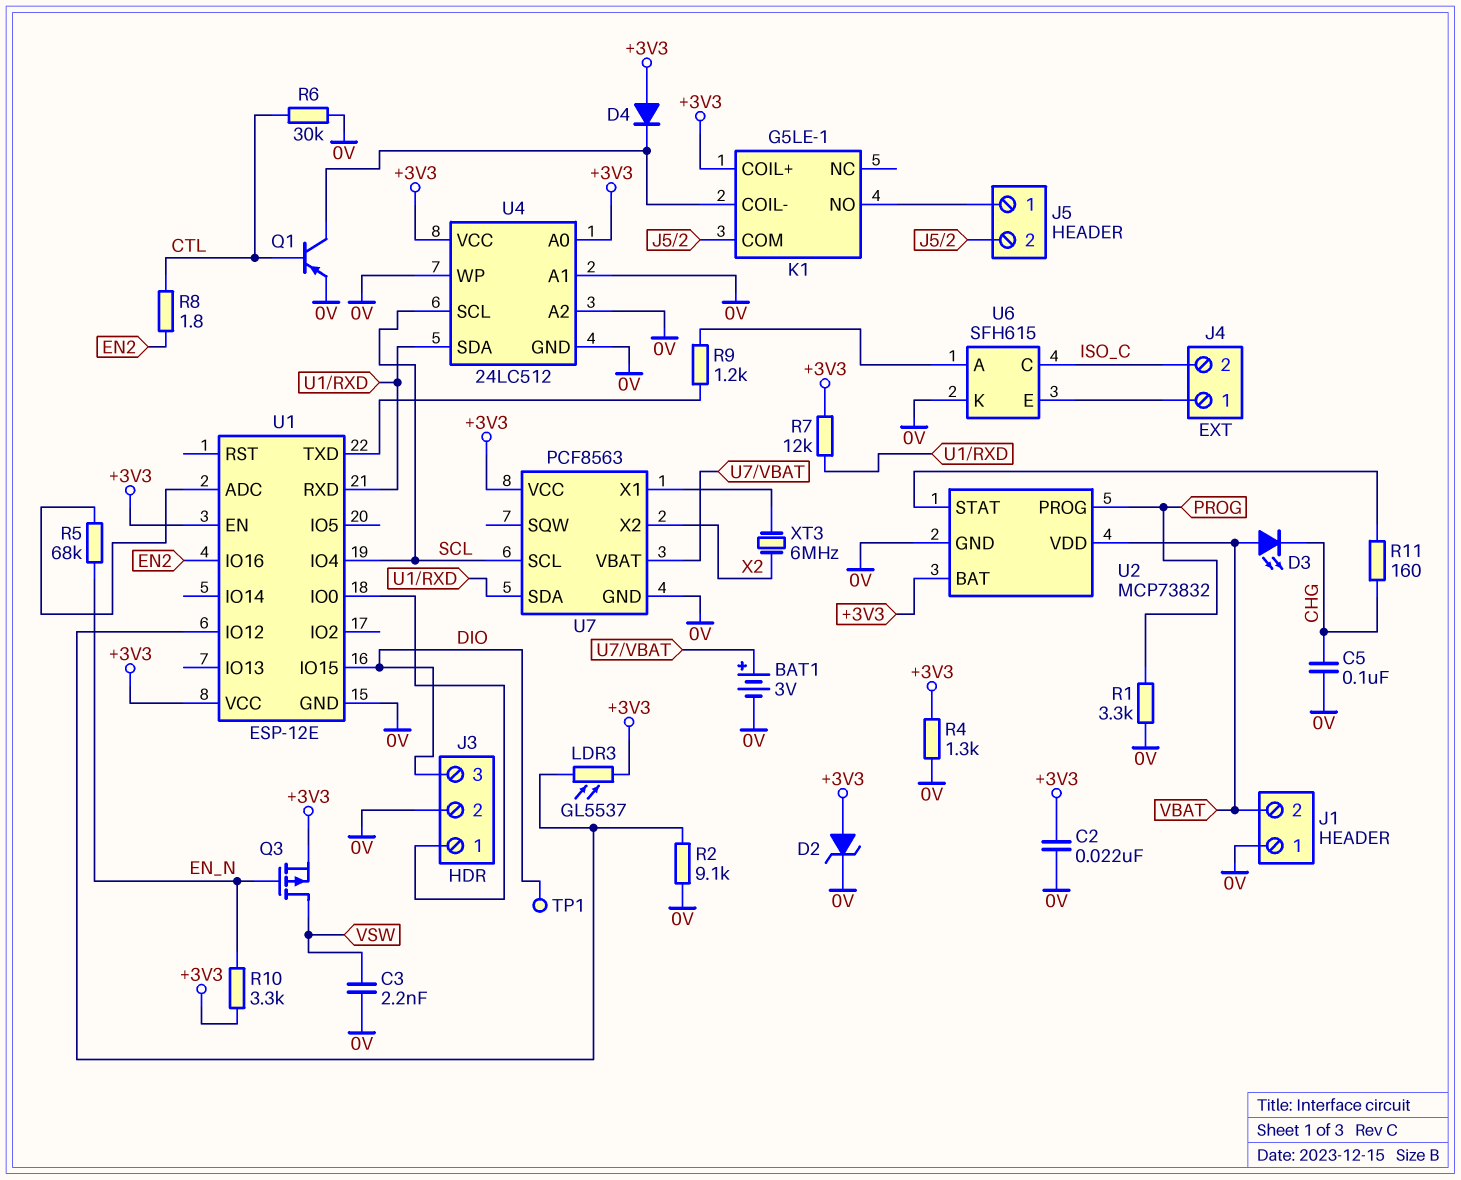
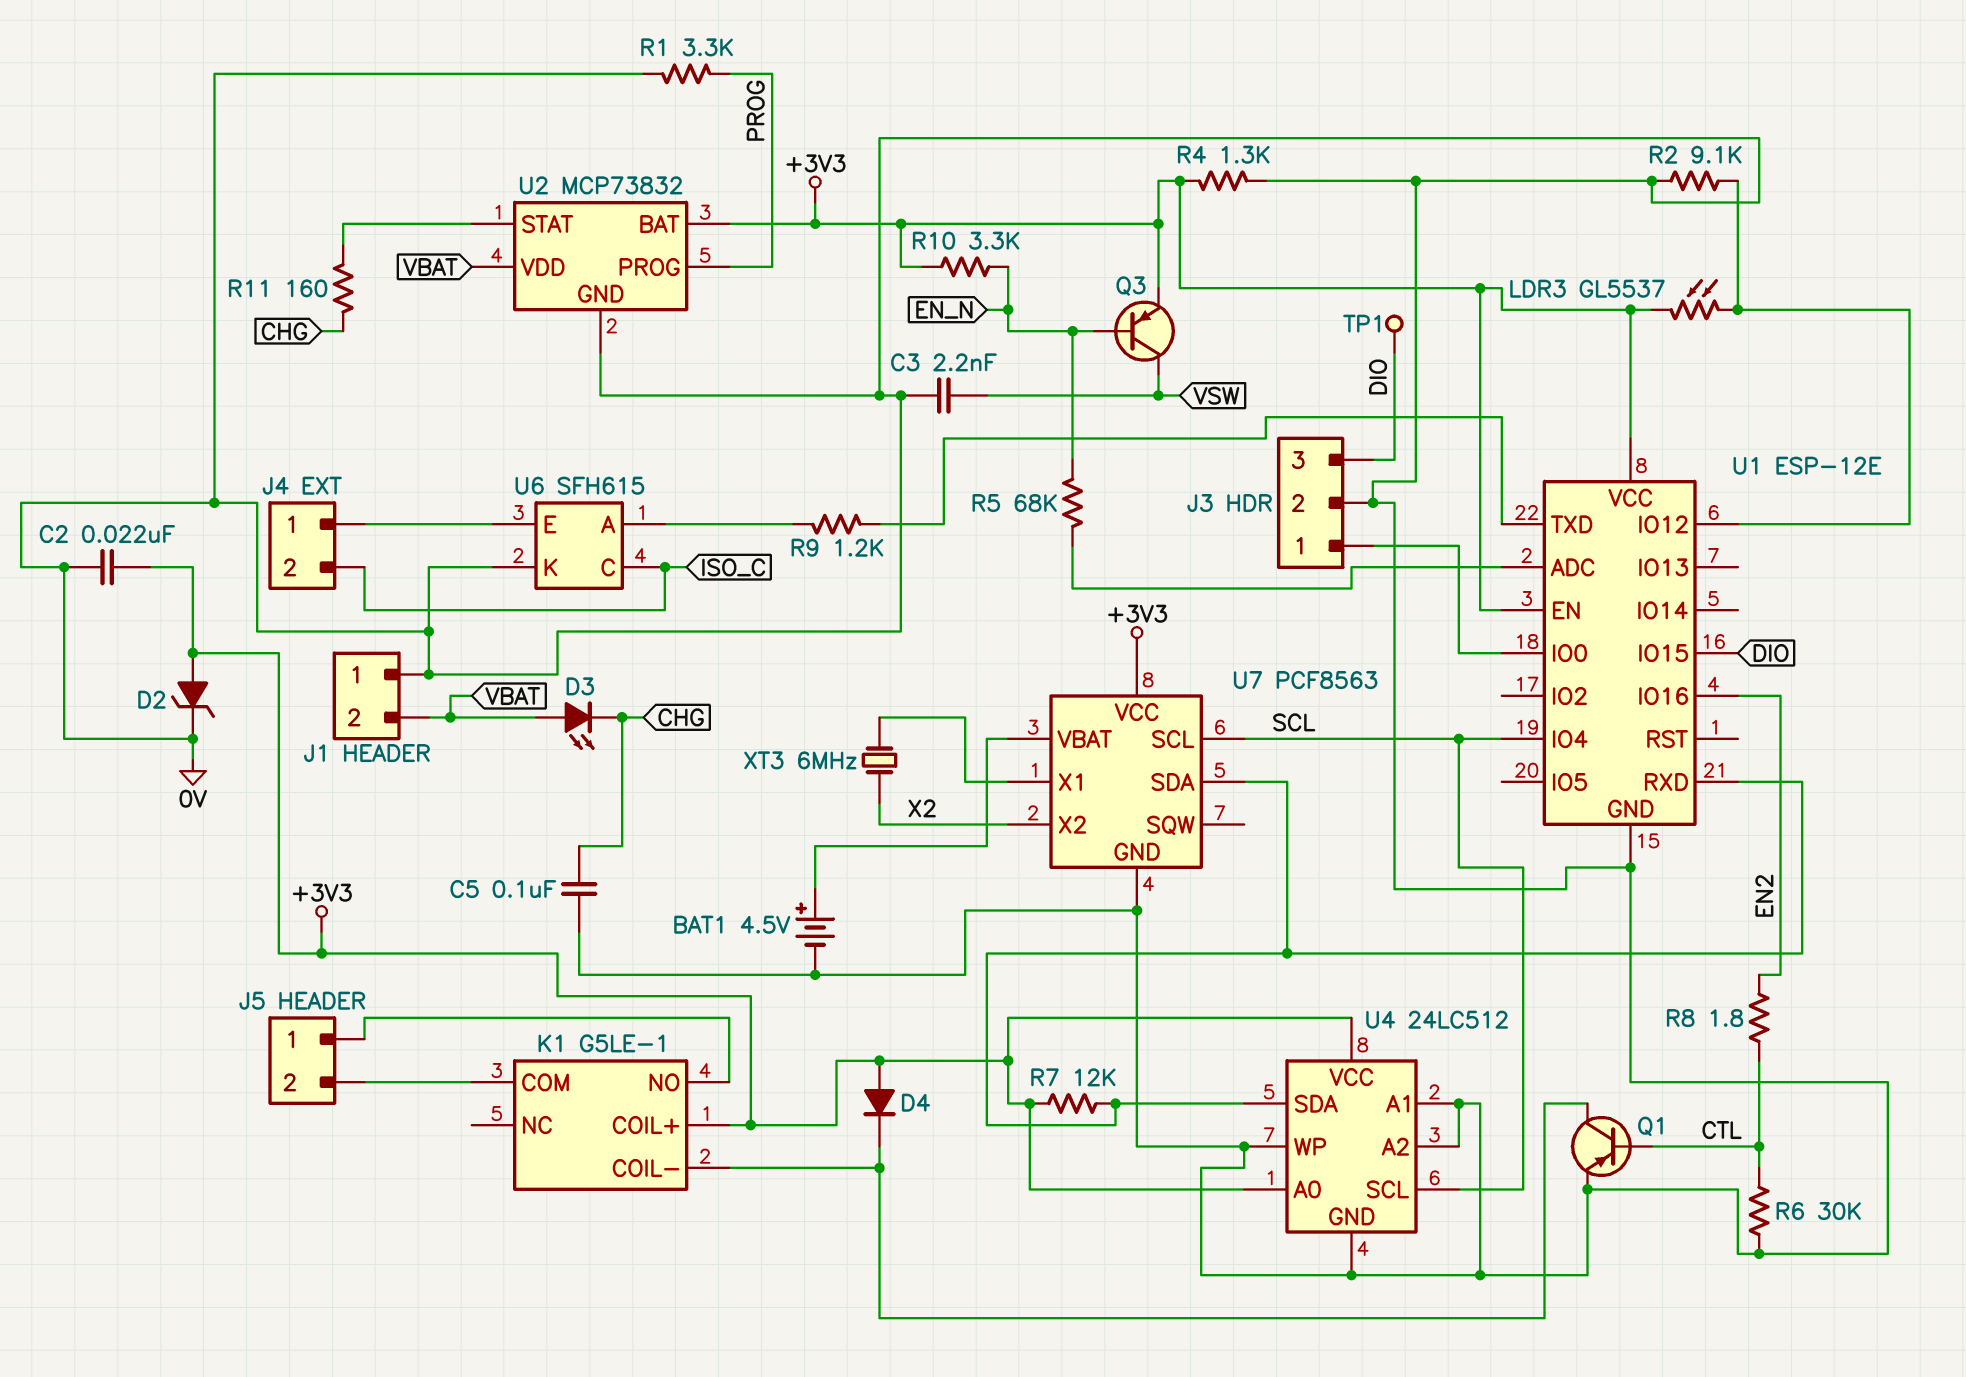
BAT1: 3V (plus U7/VBAT, minus 0V) -> 4.5V (plus U7/VBAT, minus 0V)
Q3: PMOS (G EN_N, D VSW, S +3V3) -> PNP (B EN_N, C VSW, E +3V3)

